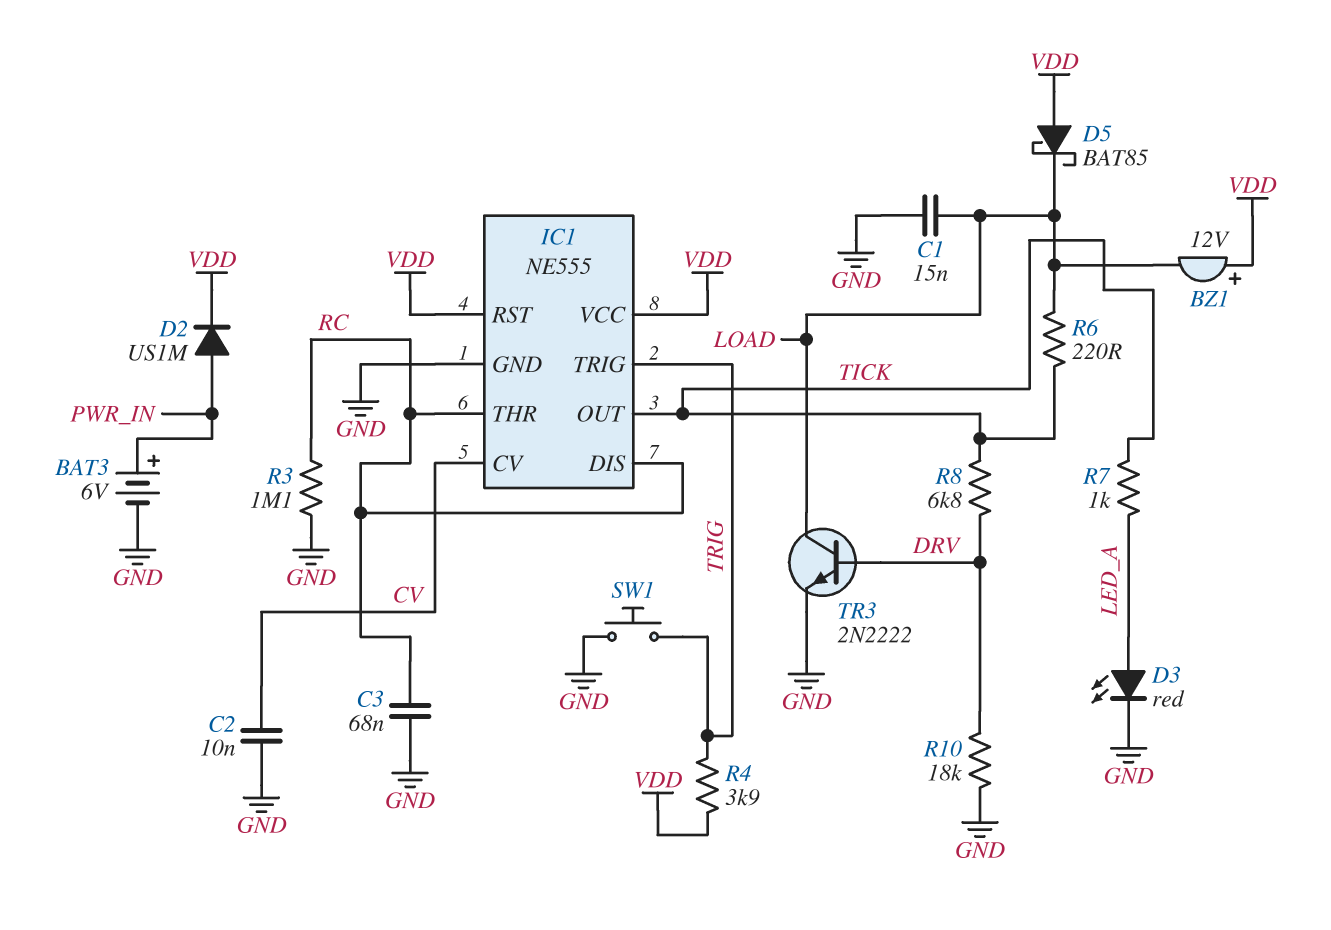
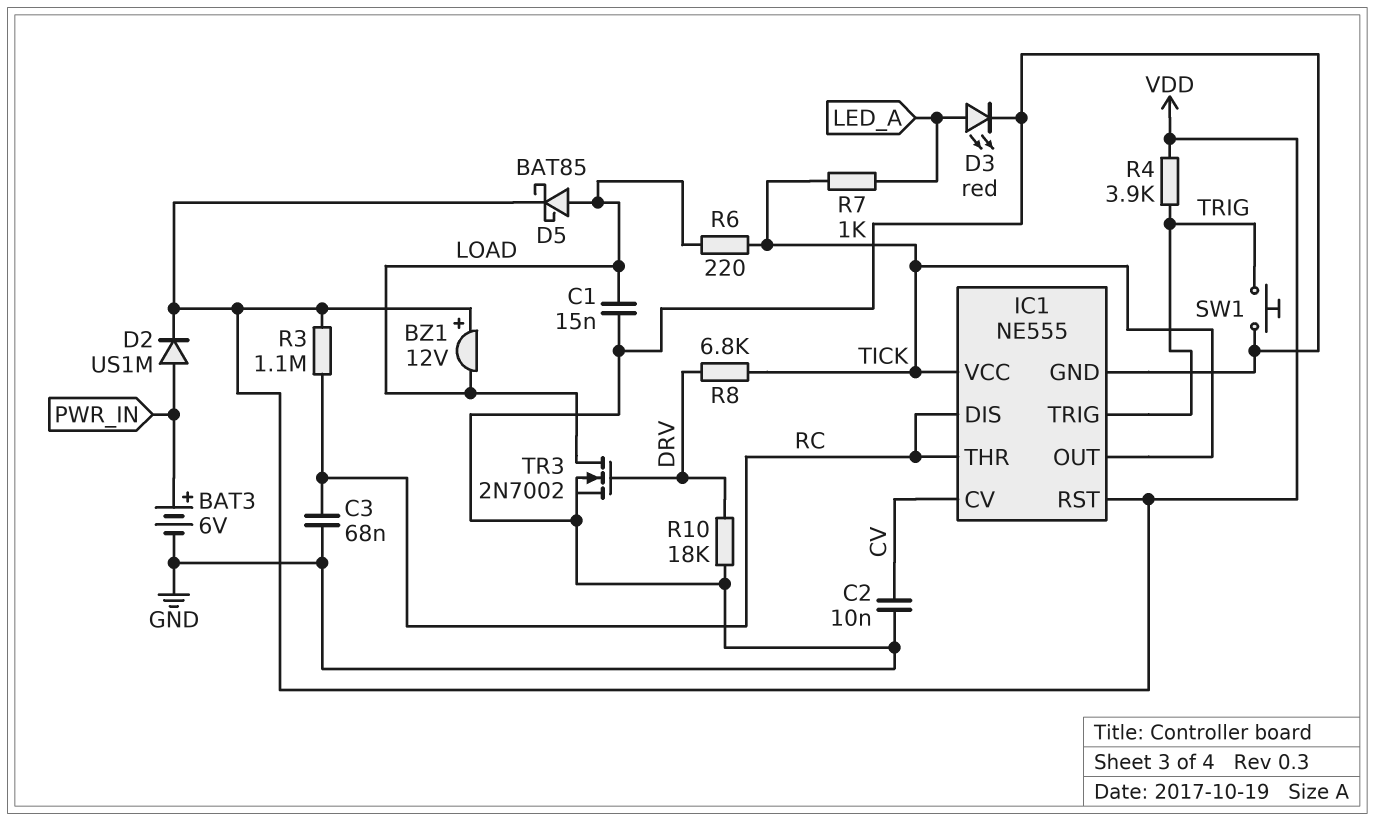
D5: schottky BAT85 (A VDD, K LOAD) -> schottky BAT85 (A LOAD, K VDD)
IC1 pin VCC: VDD -> TICK
R3: 1.1M (GND, RC) -> 1.1M (RC, VDD)
TR3: NPN 2N2222 (B DRV, C LOAD, E GND) -> NMOS 2N7002 (G DRV, D LOAD, S GND)

